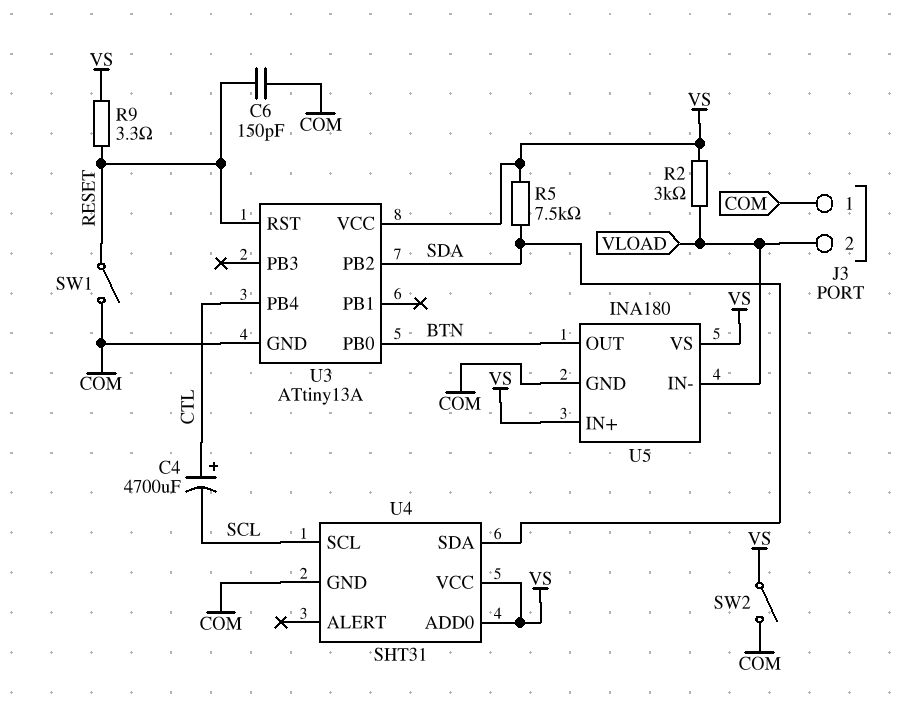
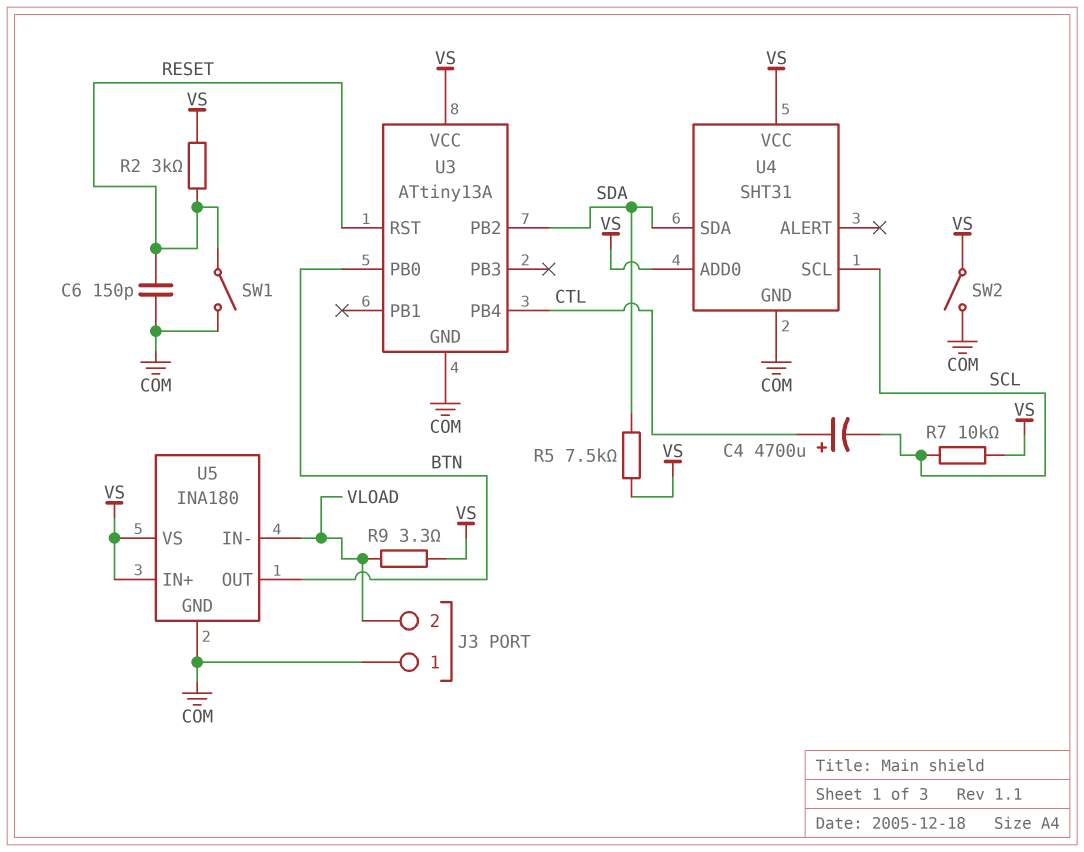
R2: 3k (VLOAD, VS) -> 3k (RESET, VS)
R7: none -> 10k (SCL, VS)
R9: 3.3 (RESET, VS) -> 3.3 (VLOAD, VS)

